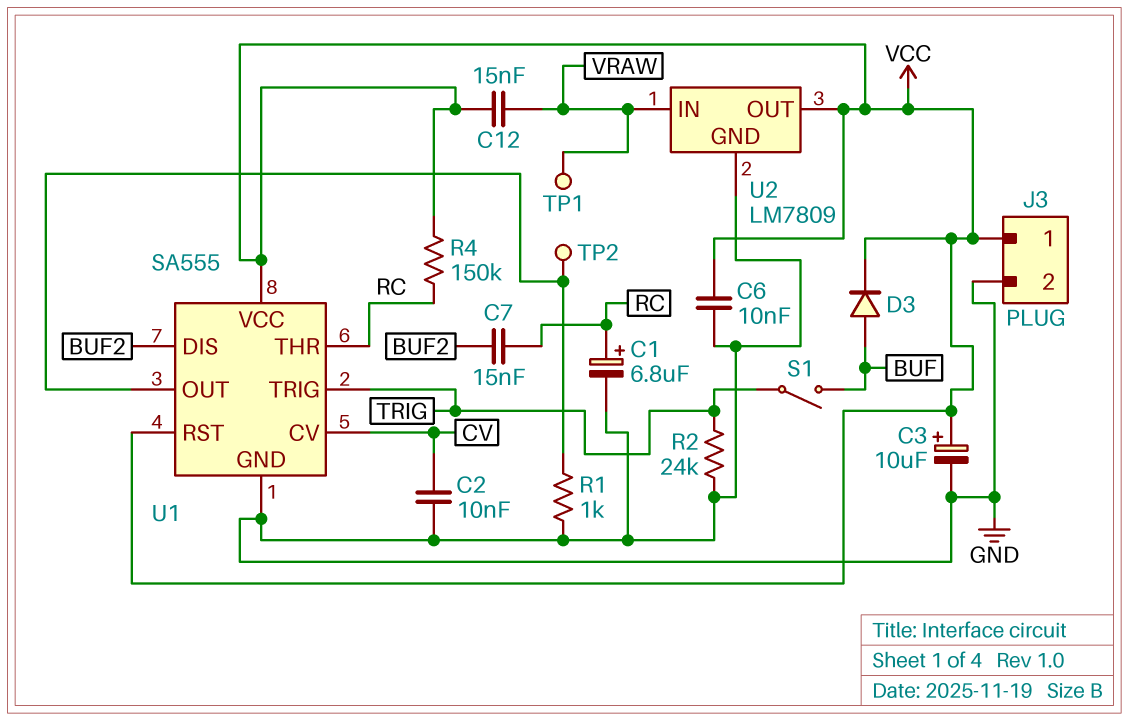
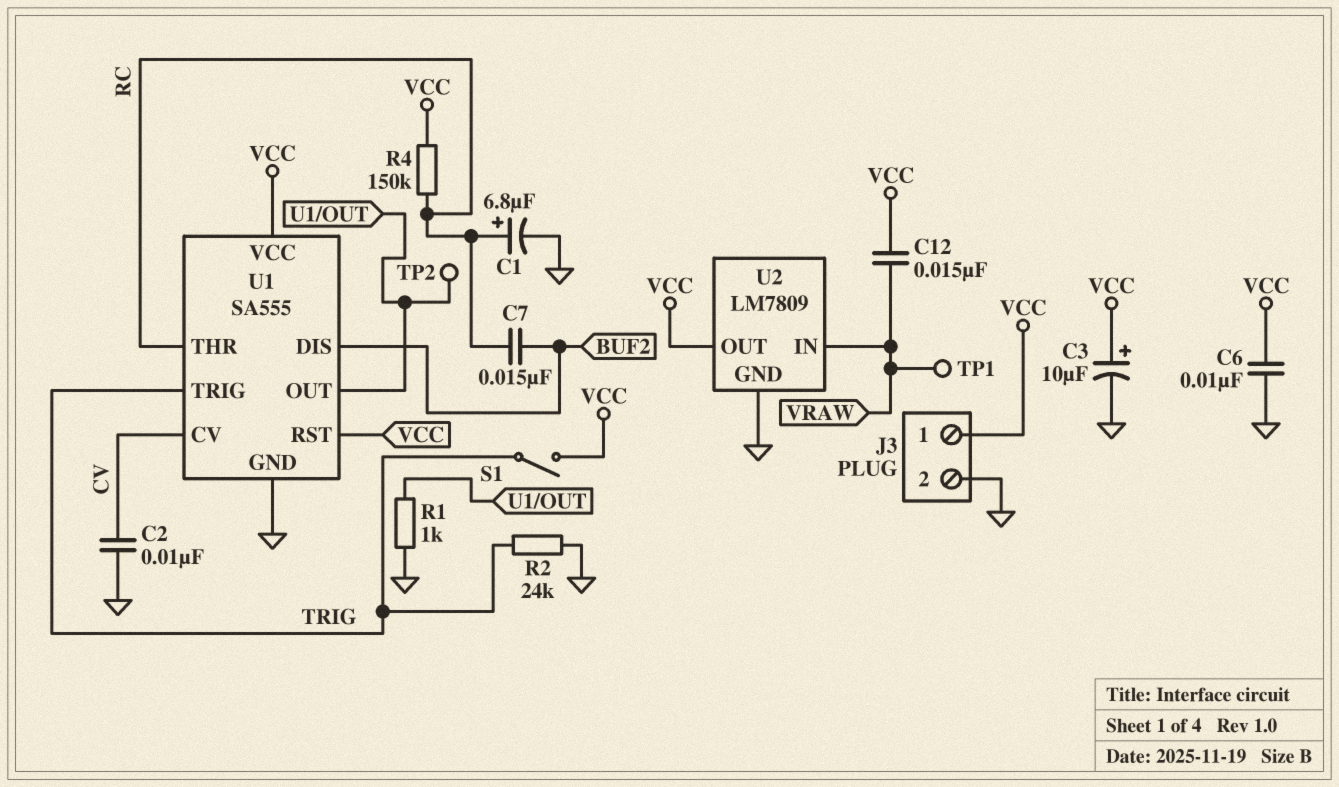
D3: diode (A BUF, K VCC) -> none
S1: switch (BUF, TRIG) -> switch (TRIG, VCC)

